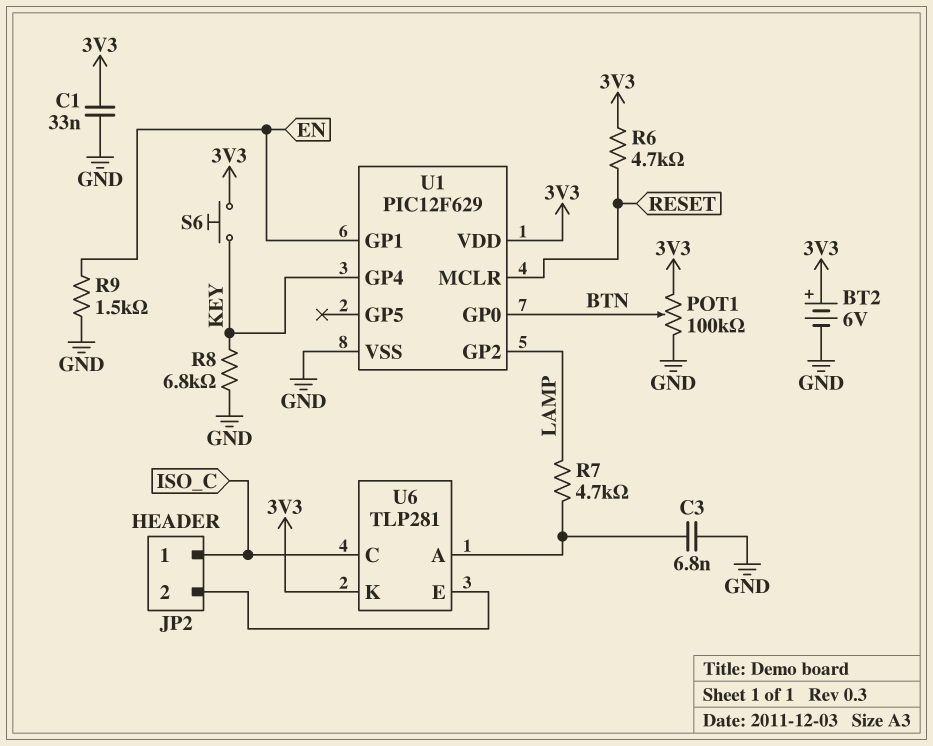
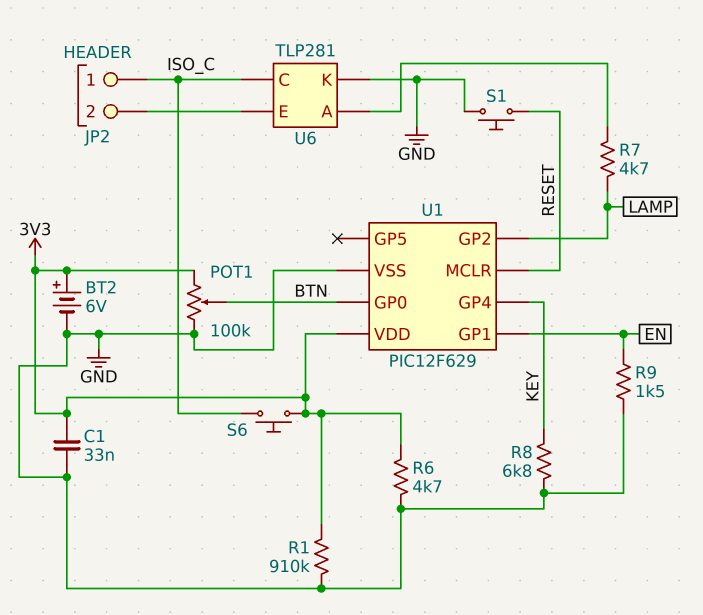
C3: 6.8nF (GND, U6/A) -> none
R1: none -> 910k (3V3, GND)
R6: 4.7k (3V3, RESET) -> 4.7k (3V3, GND)
S1: none -> button (GND, RESET)
S6: button (3V3, KEY) -> button (3V3, ISO_C)
U6 pin K: 3V3 -> GND

